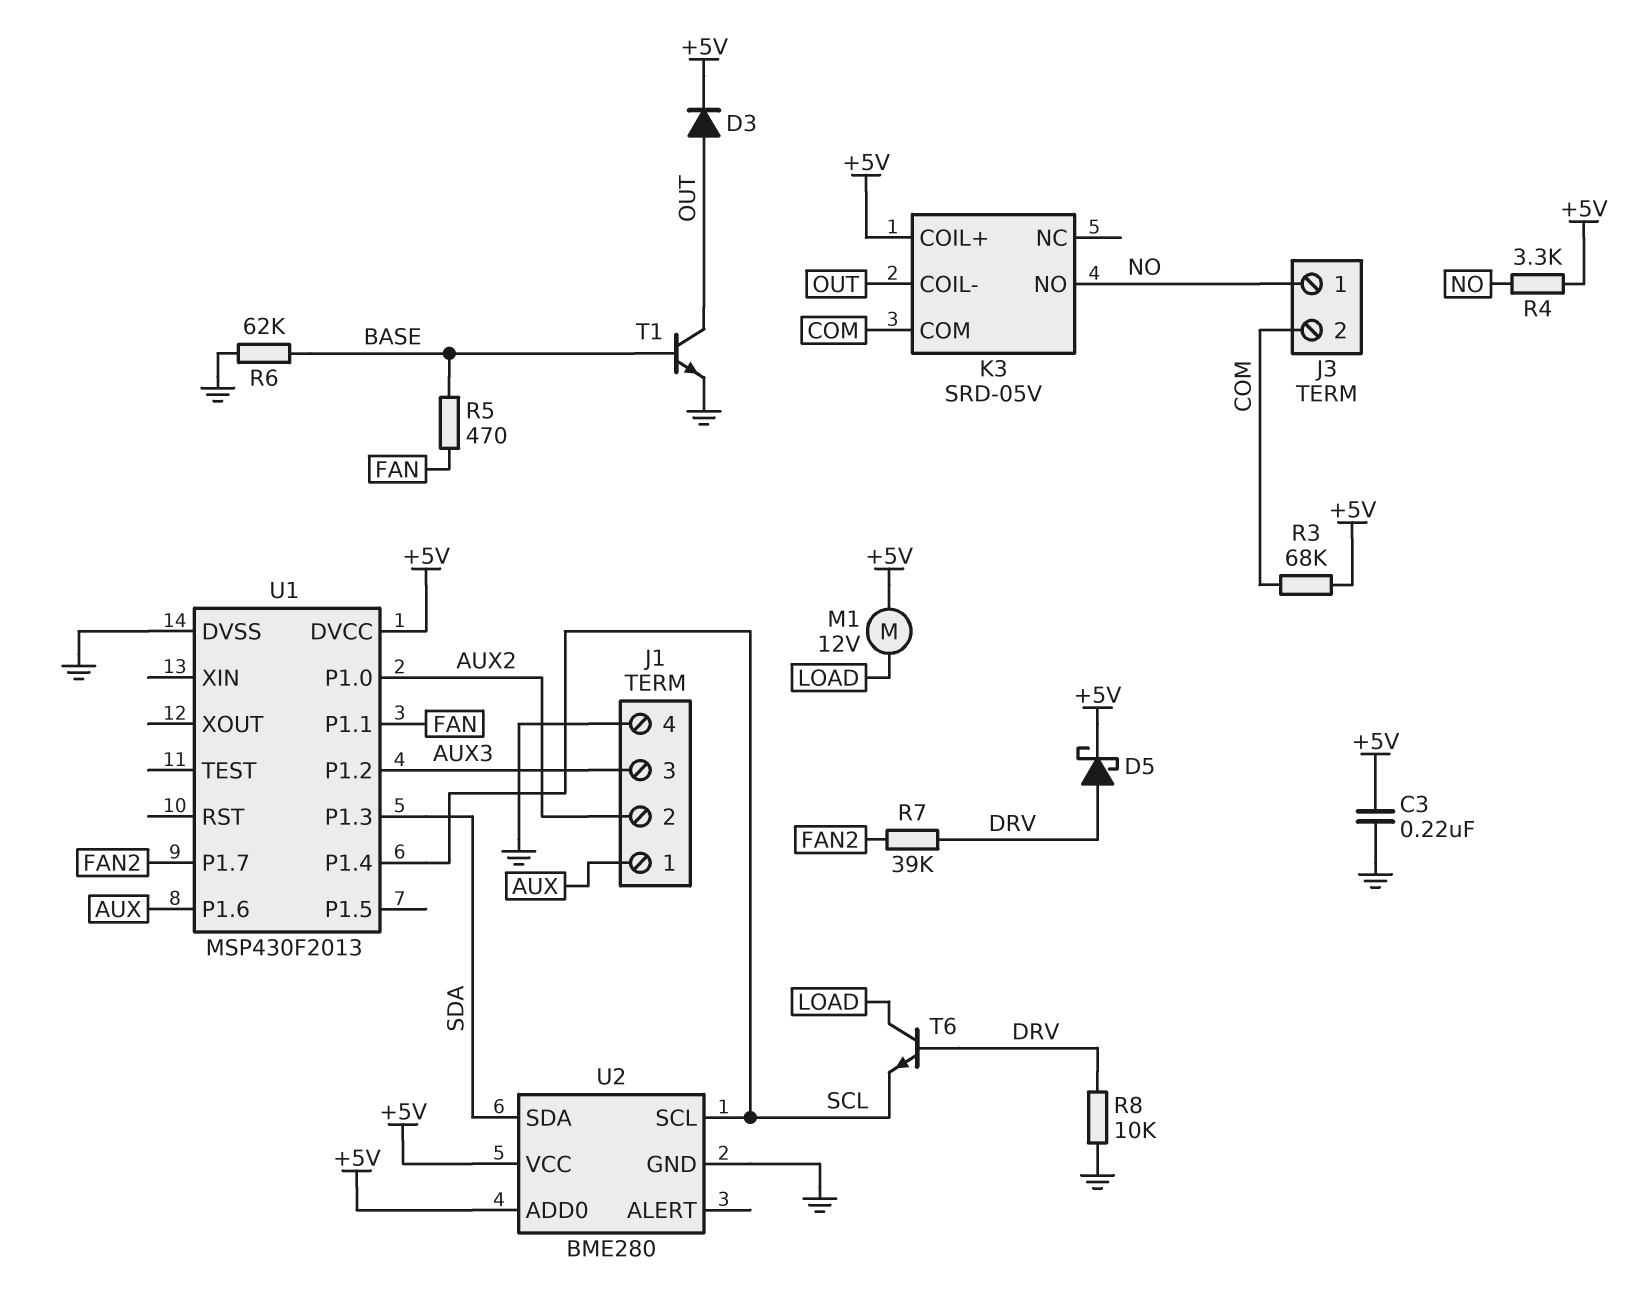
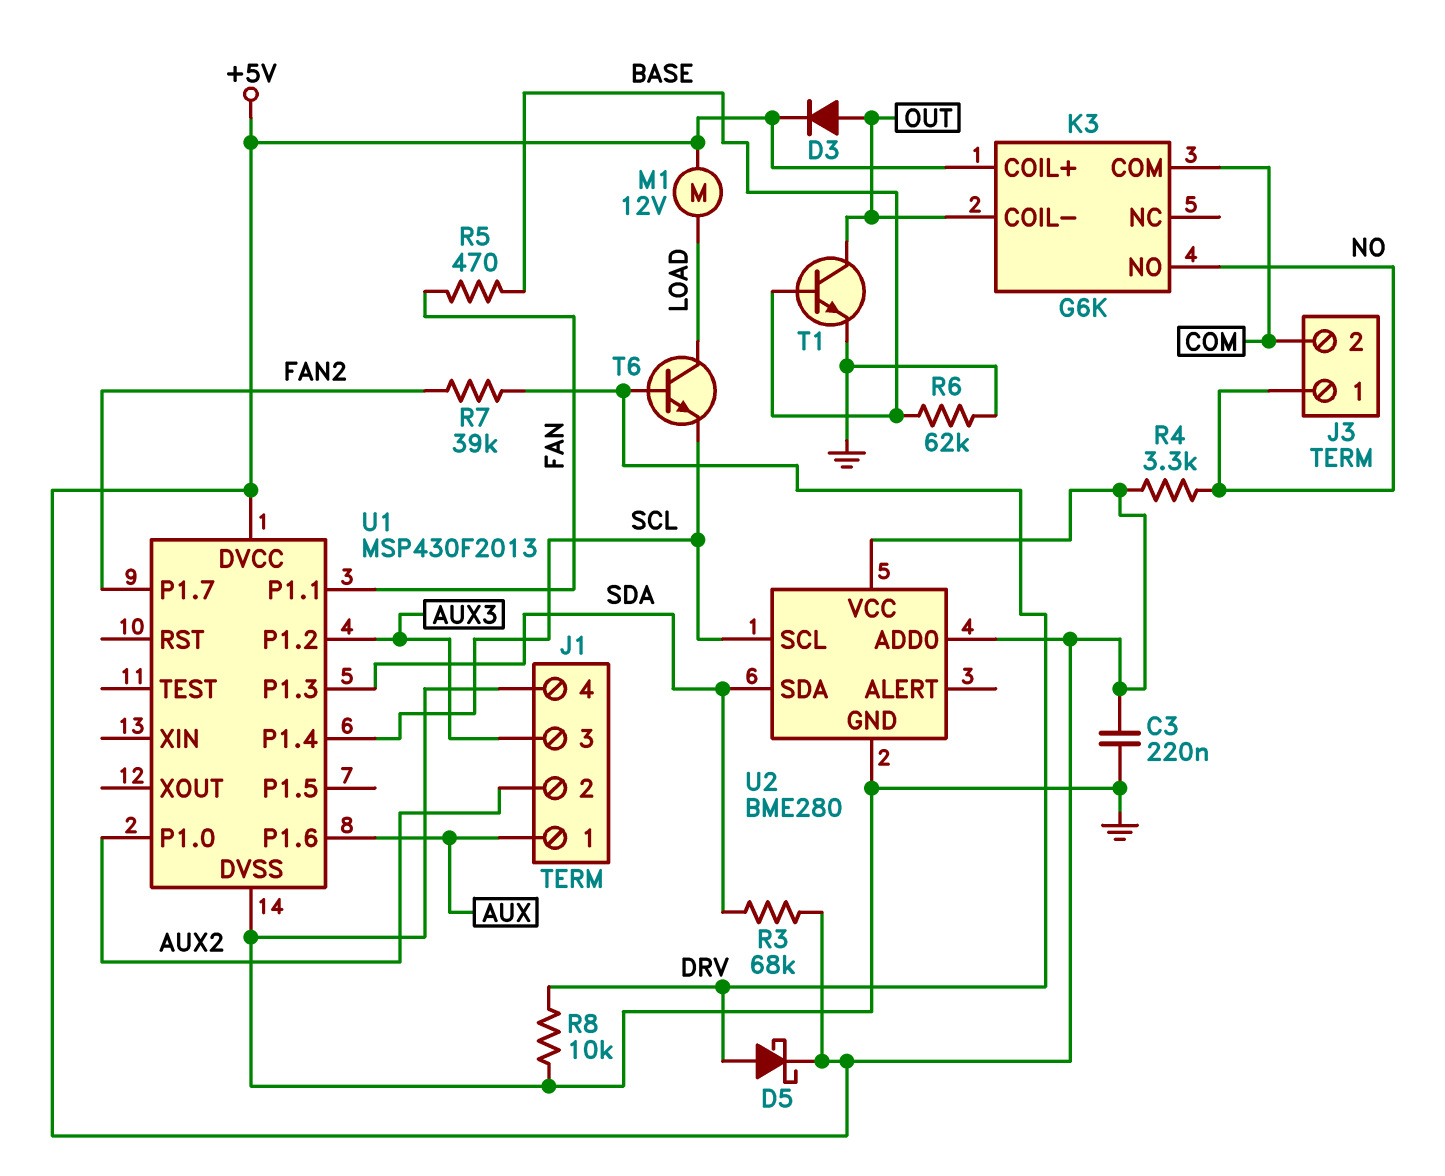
K3: SRD-05V -> G6K
R3: 68k (+5V, COM) -> 68k (+5V, SDA)

